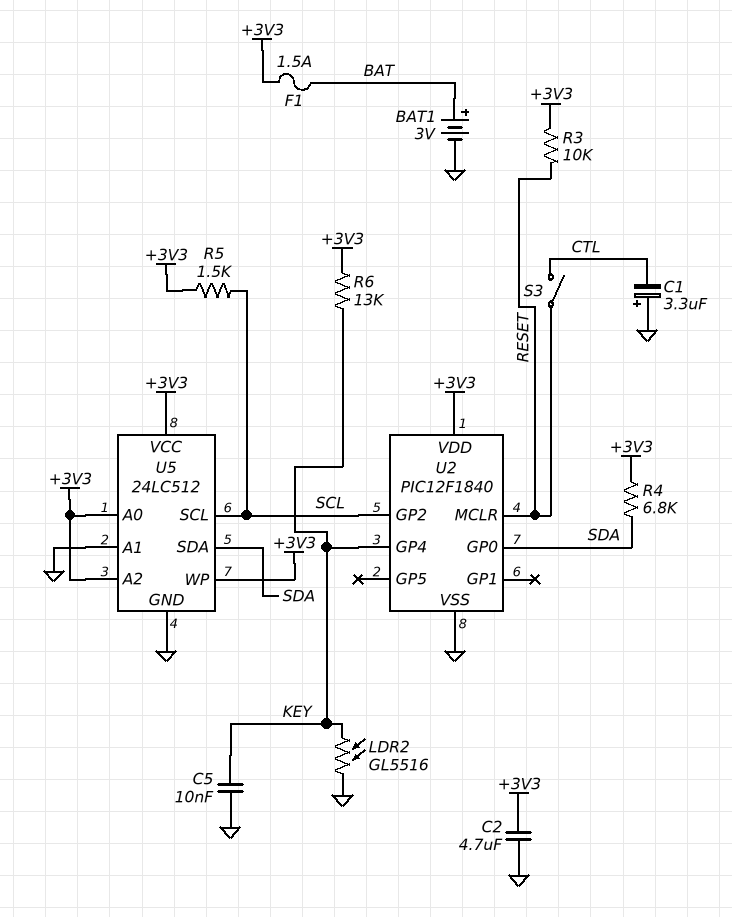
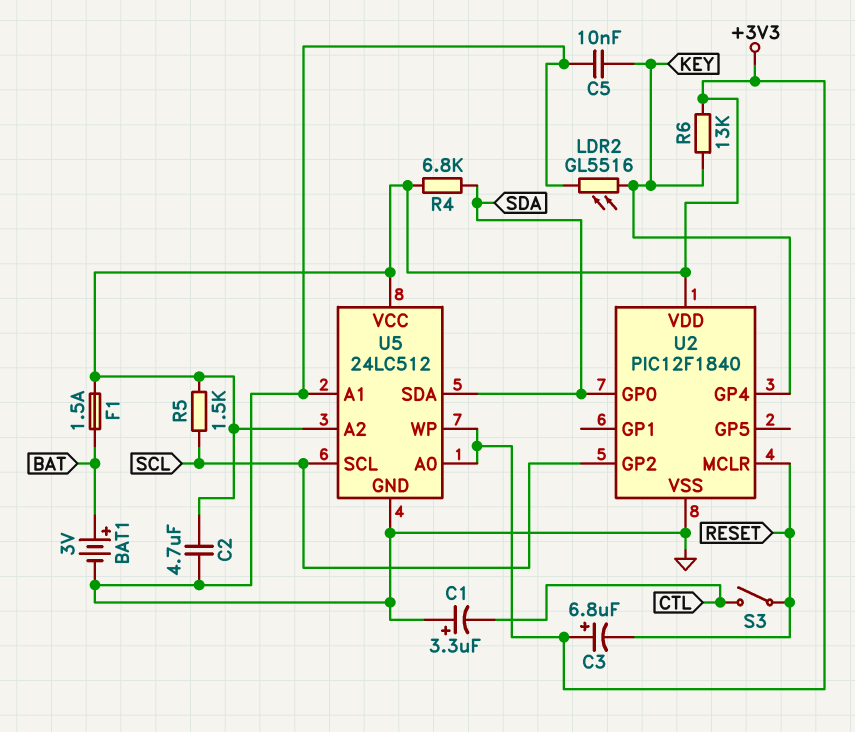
C3: none -> 6.8uF (plus +3V3, minus RESET)
R3: 10k (+3V3, RESET) -> none

